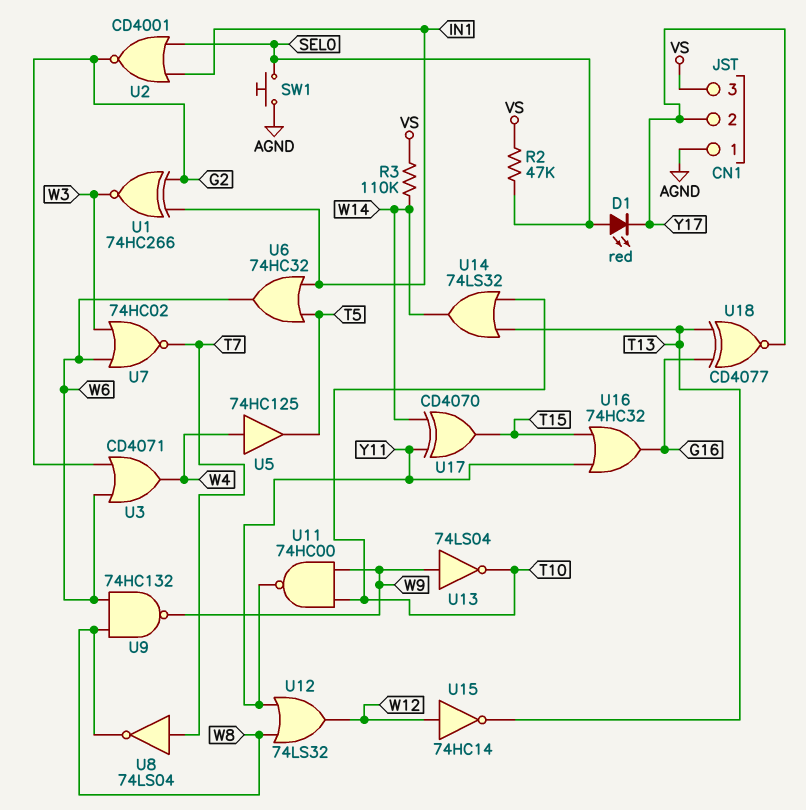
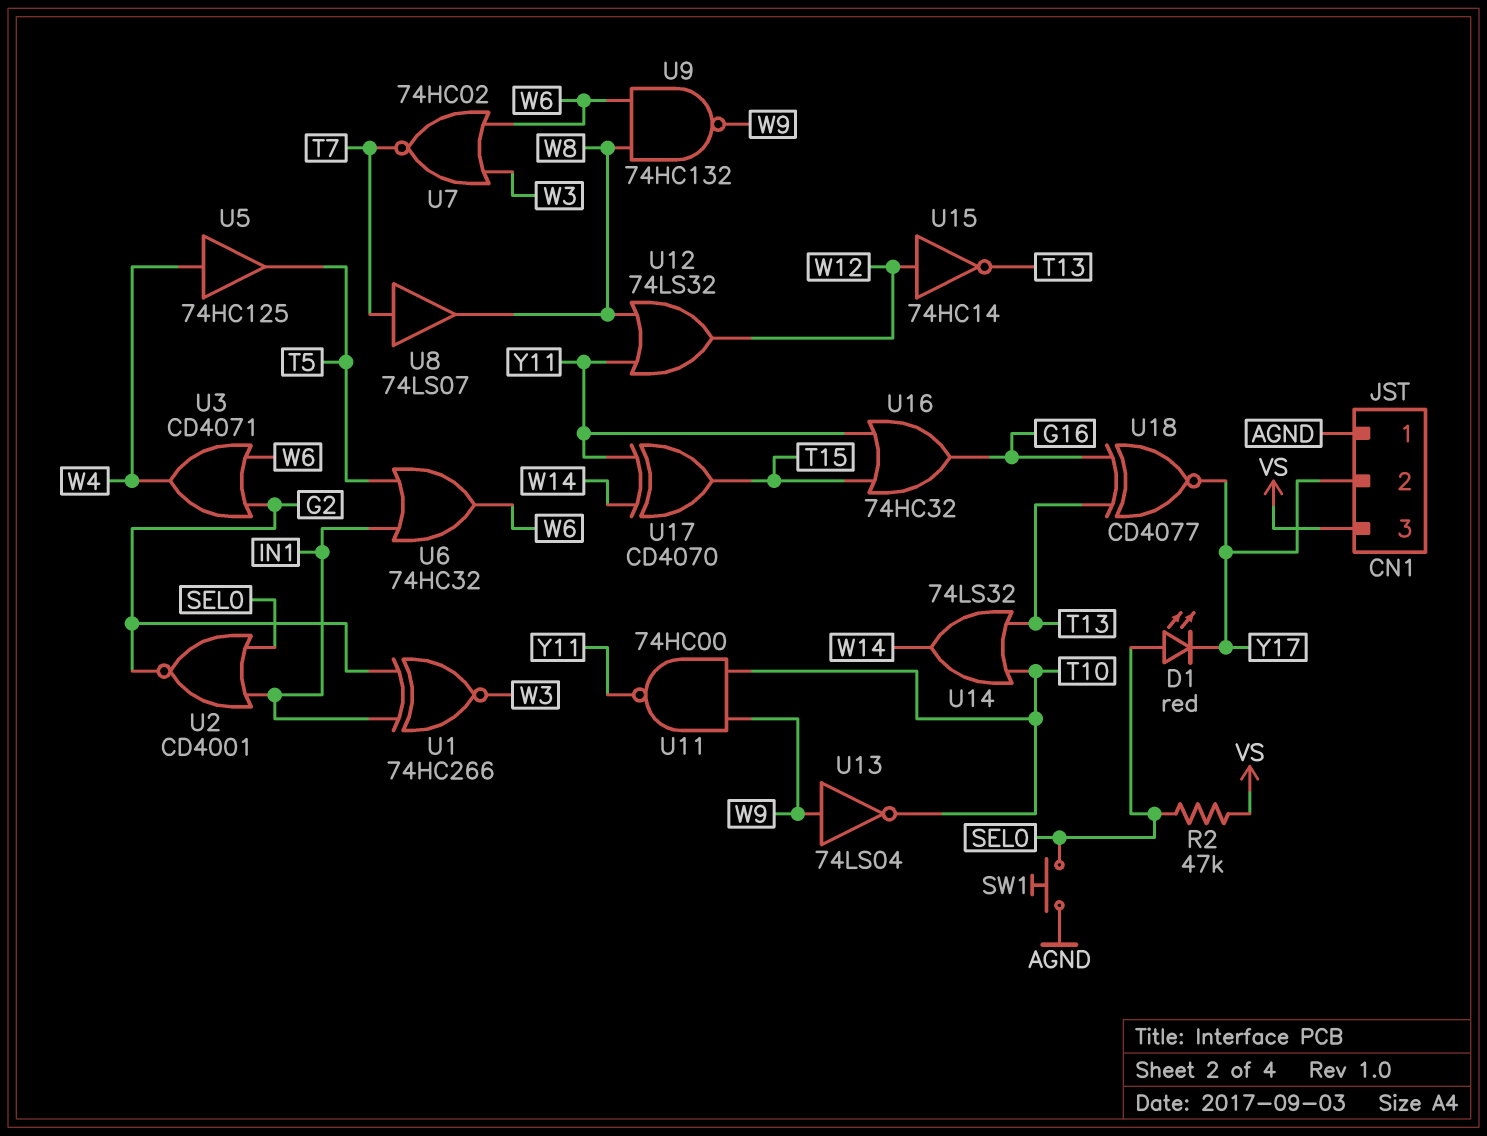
R3: 110k (VS, W14) -> none
U8: NOT 74LS04 (in T7, out W8) -> buffer 74LS07 (in T7, out W8)

